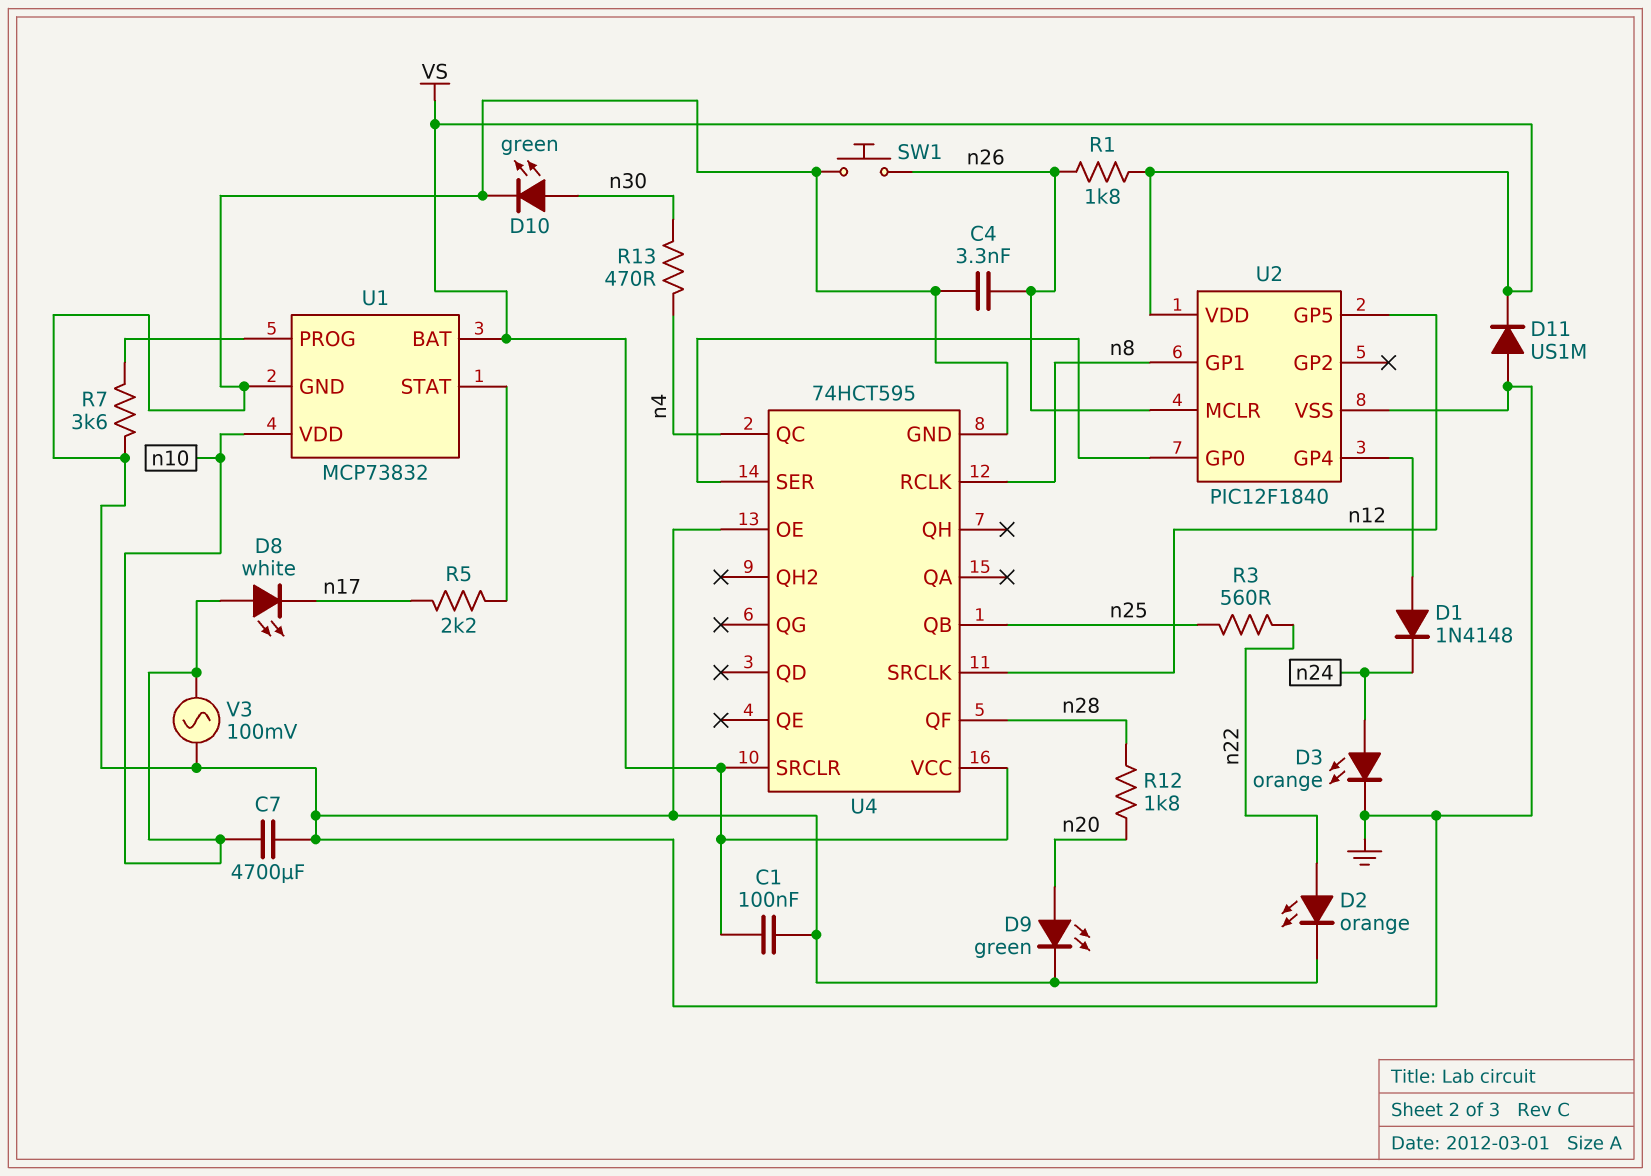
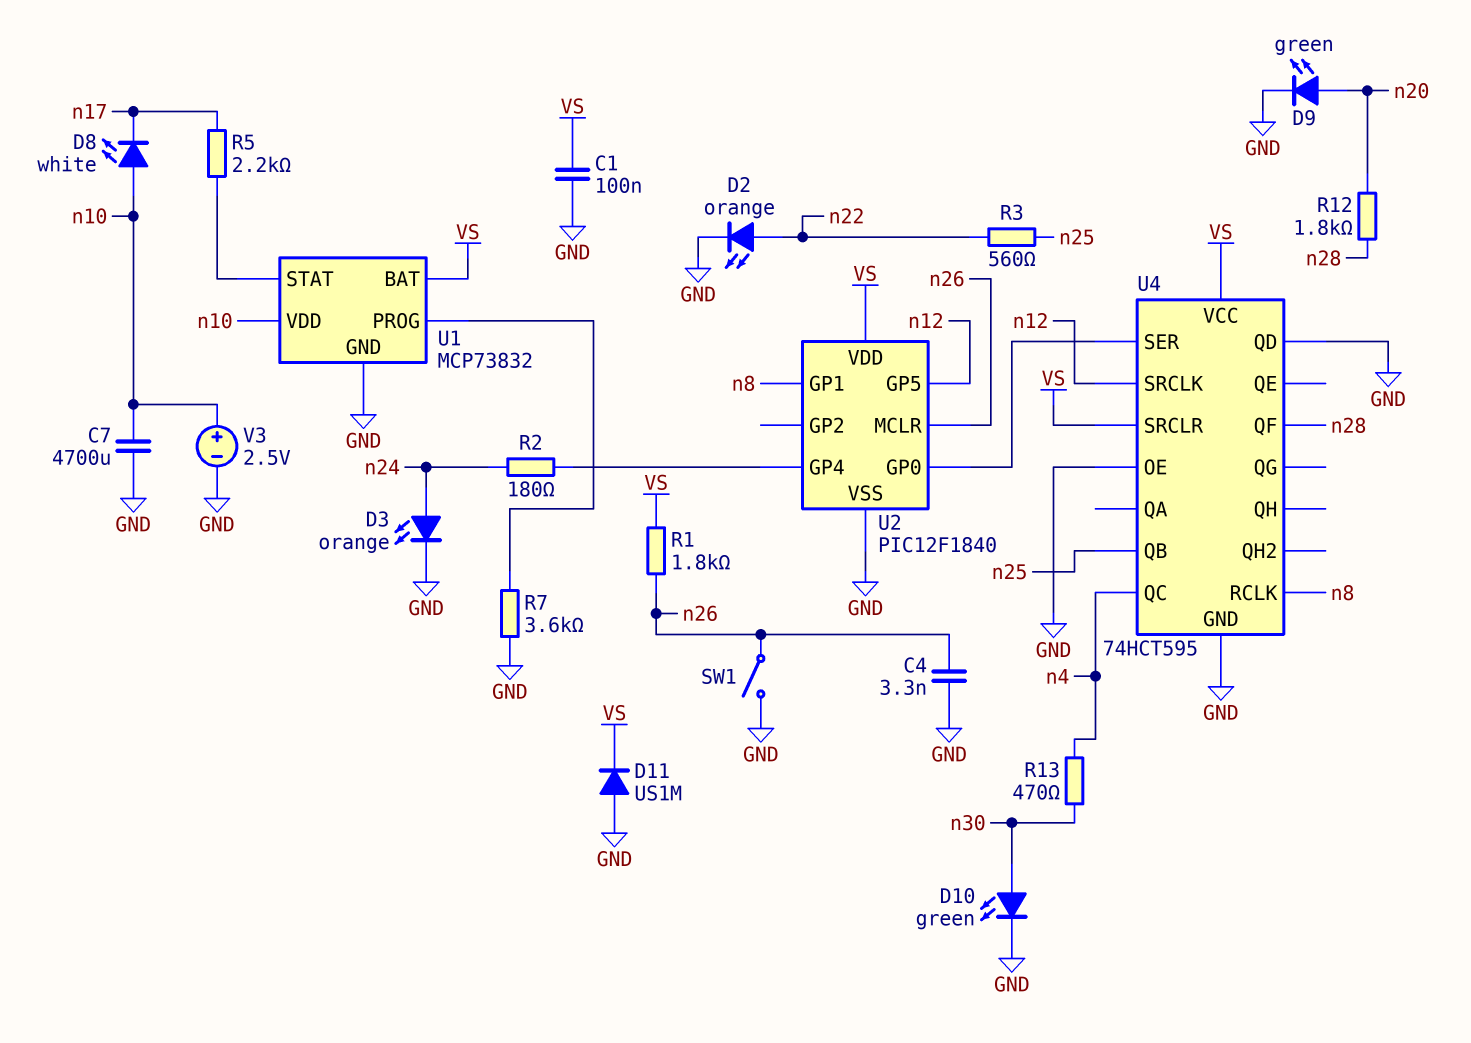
D1: diode 1N4148 (A U2/GP4, K n24) -> none
R2: none -> 180 (U2/GP4, n24)
SW1: button (GND, n26) -> switch (GND, n26)
U4 pin QD: none -> GND
V3: AC 100mV (GND, n10) -> 2.5V (plus n10, minus GND)

